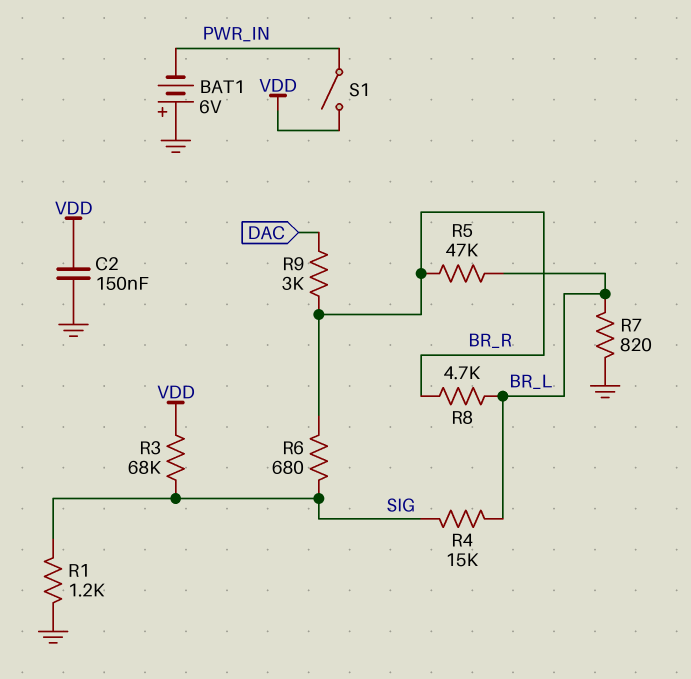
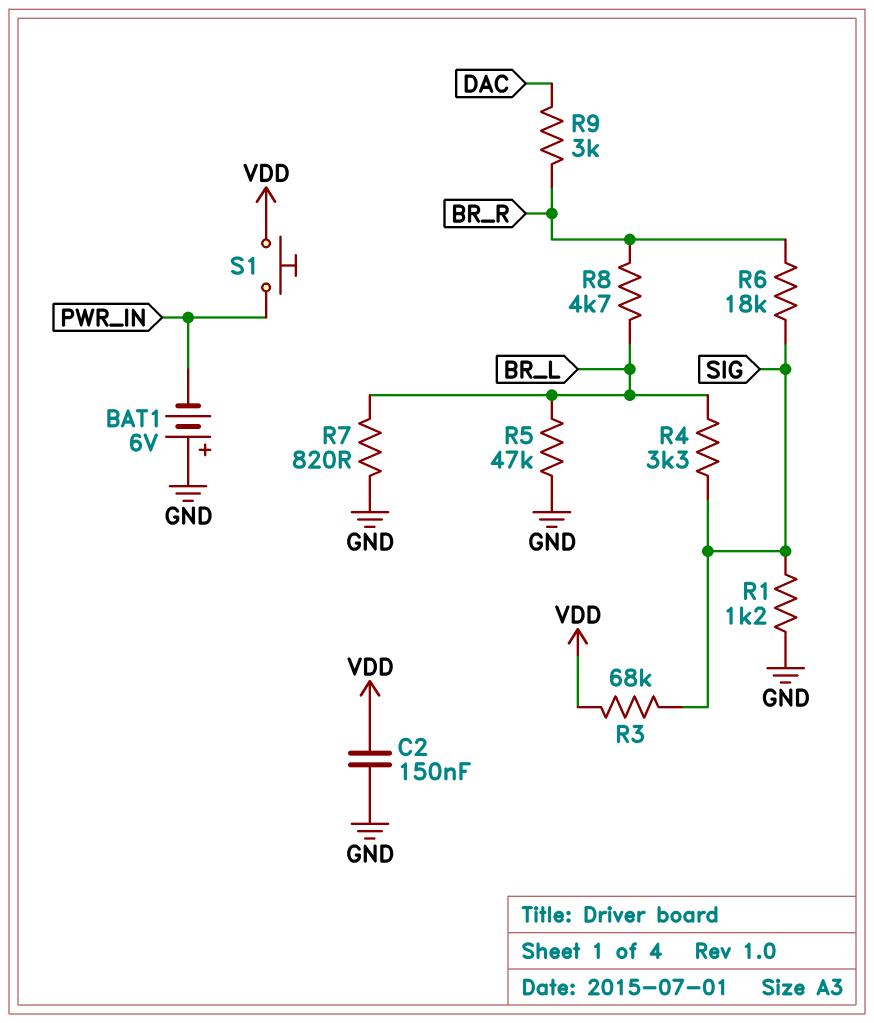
R4: 15k (BR_L, SIG) -> 3.3k (BR_L, SIG)
R5: 47k (BR_L, BR_R) -> 47k (BR_L, GND)
R6: 680 (BR_R, SIG) -> 18k (BR_R, SIG)
S1: switch (PWR_IN, VDD) -> button (PWR_IN, VDD)

